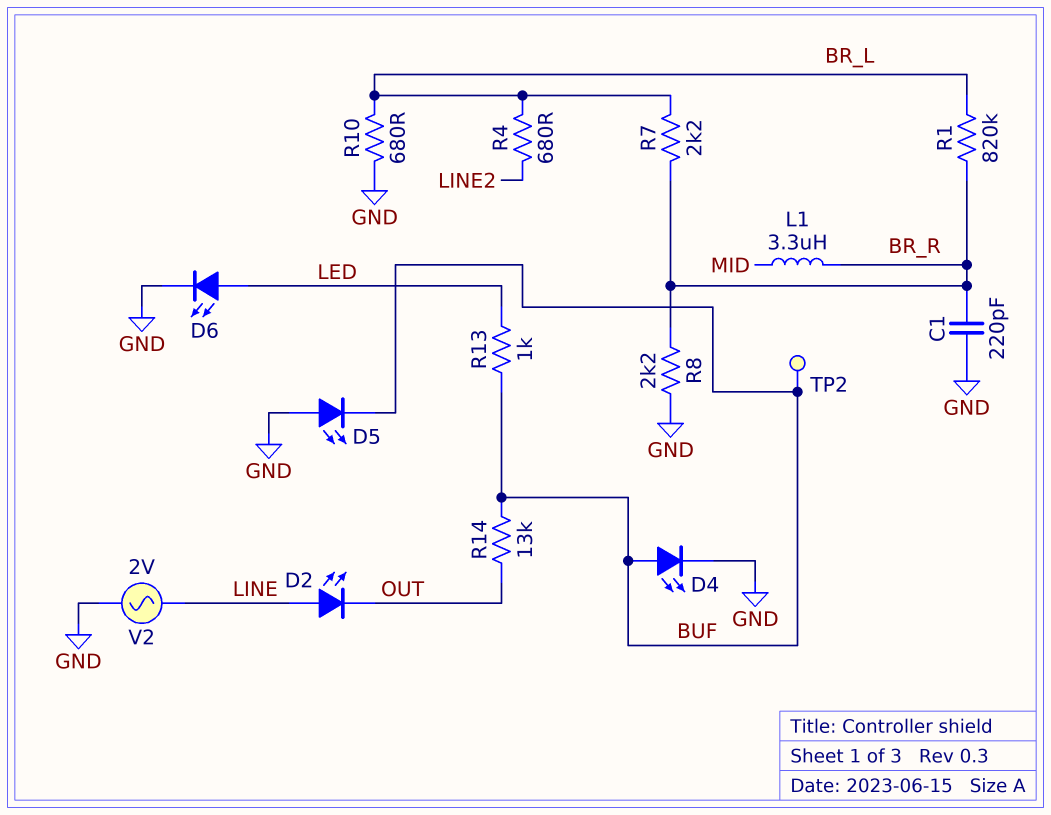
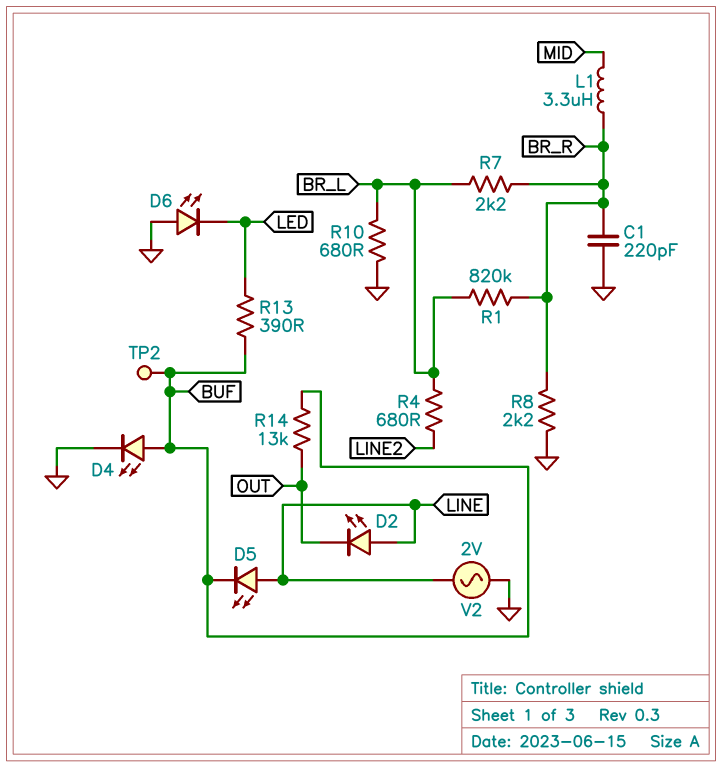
D5: LED (A GND, K BUF) -> LED (A LINE, K BUF)
D6: LED (A LED, K GND) -> LED (A GND, K LED)
R13: 1k (BUF, LED) -> 390 (BUF, LED)

